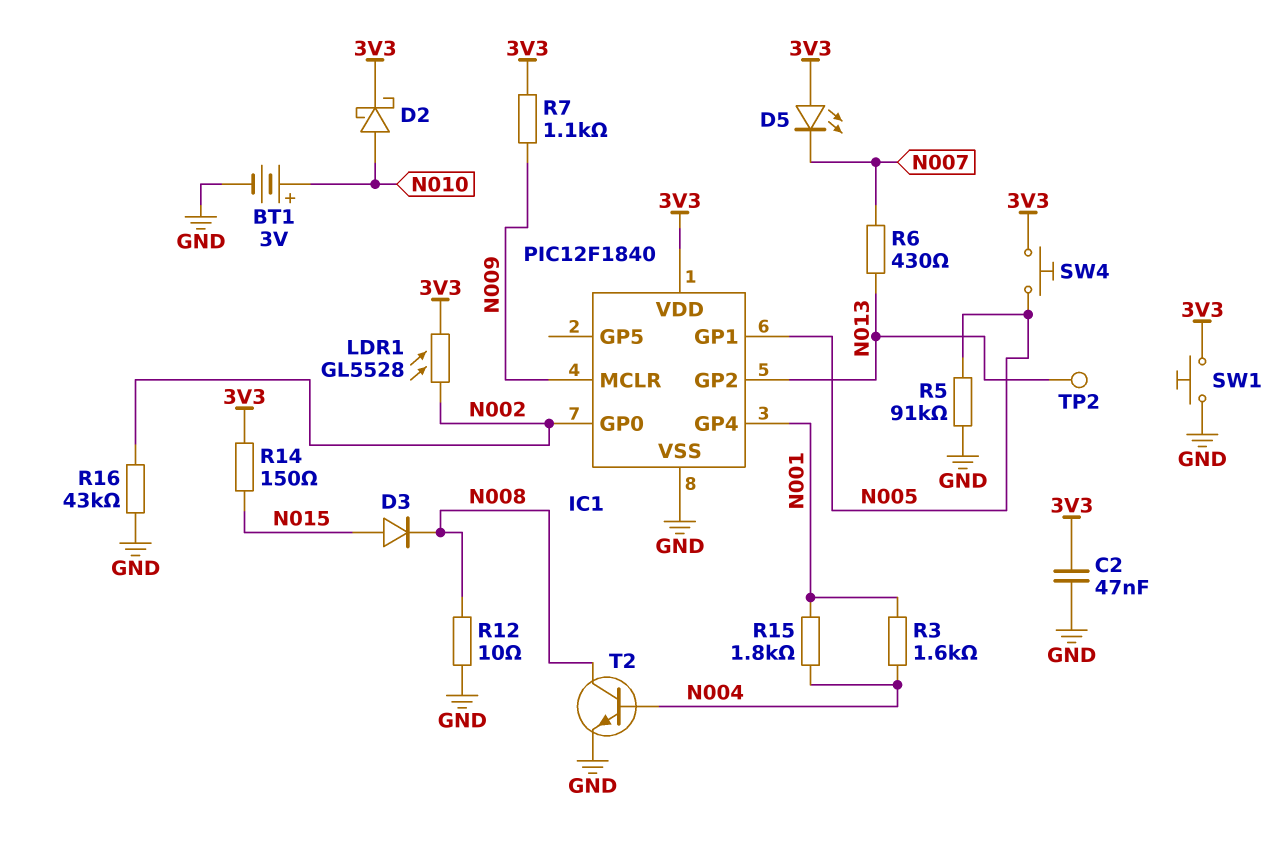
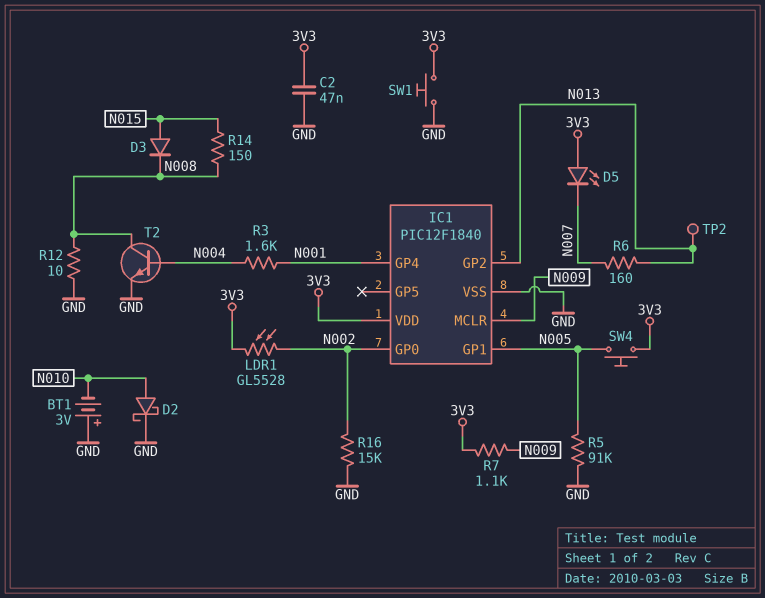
BT1: 3V (plus N010, minus GND) -> 3V (plus GND, minus N010)
D2: schottky (A N010, K 3V3) -> schottky (A N010, K GND)
R6: 430 (N007, N013) -> 160 (N007, N013)
R14: 150 (3V3, N015) -> 150 (N008, N015)
R15: 1.8k (N001, N004) -> none
R16: 43k (GND, N002) -> 15k (GND, N002)

